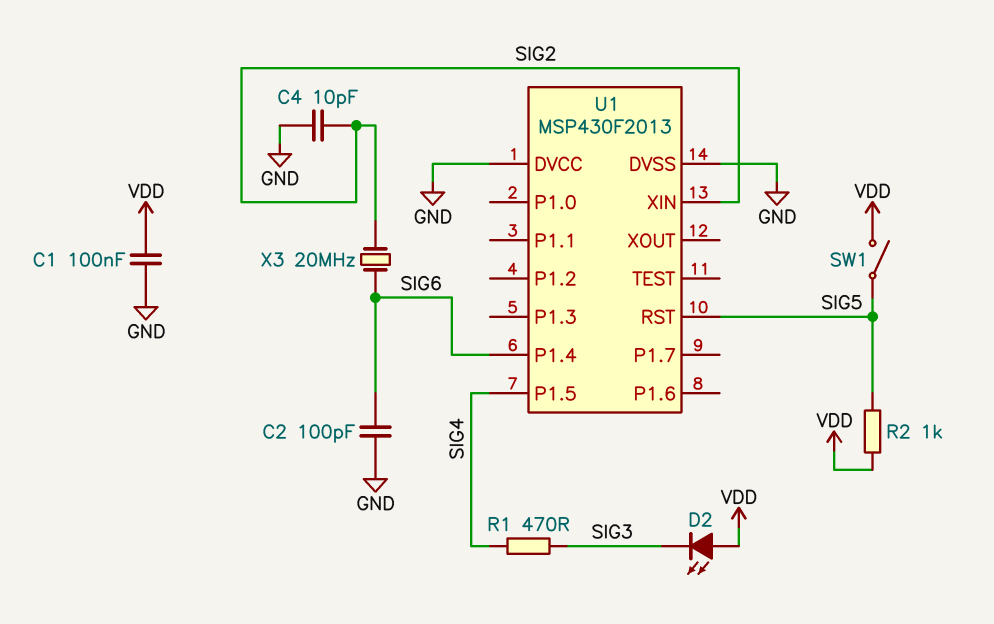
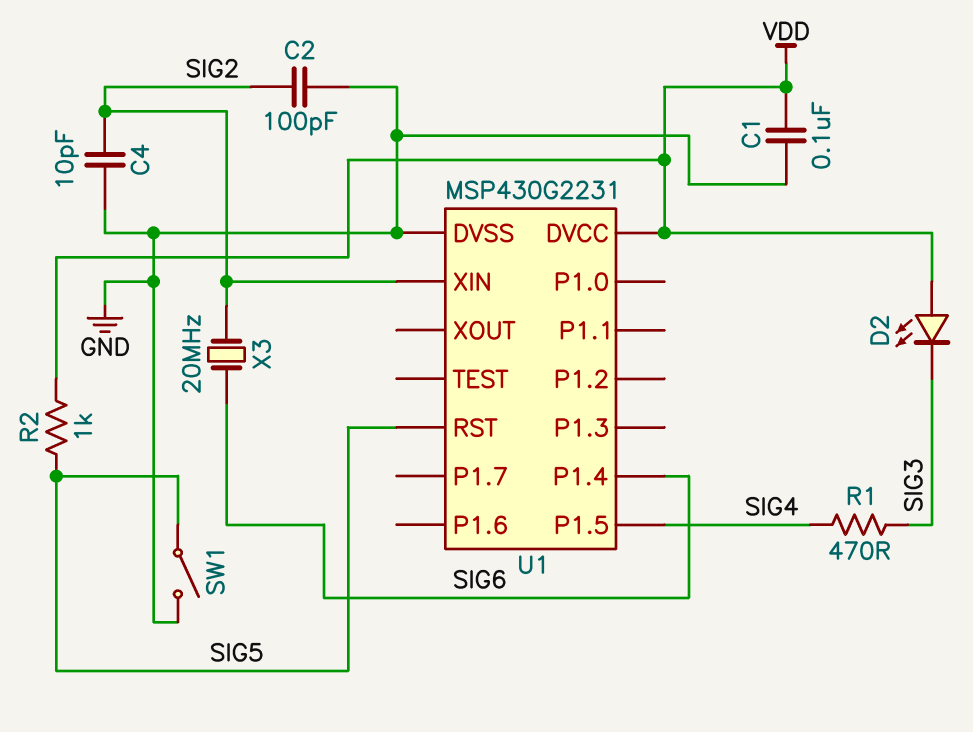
C2: 100pF (GND, SIG6) -> 100pF (GND, SIG2)
SW1: switch (SIG5, VDD) -> switch (GND, SIG5)
U1: MSP430F2013 -> MSP430G2231
U1 pin DVCC: GND -> VDD

